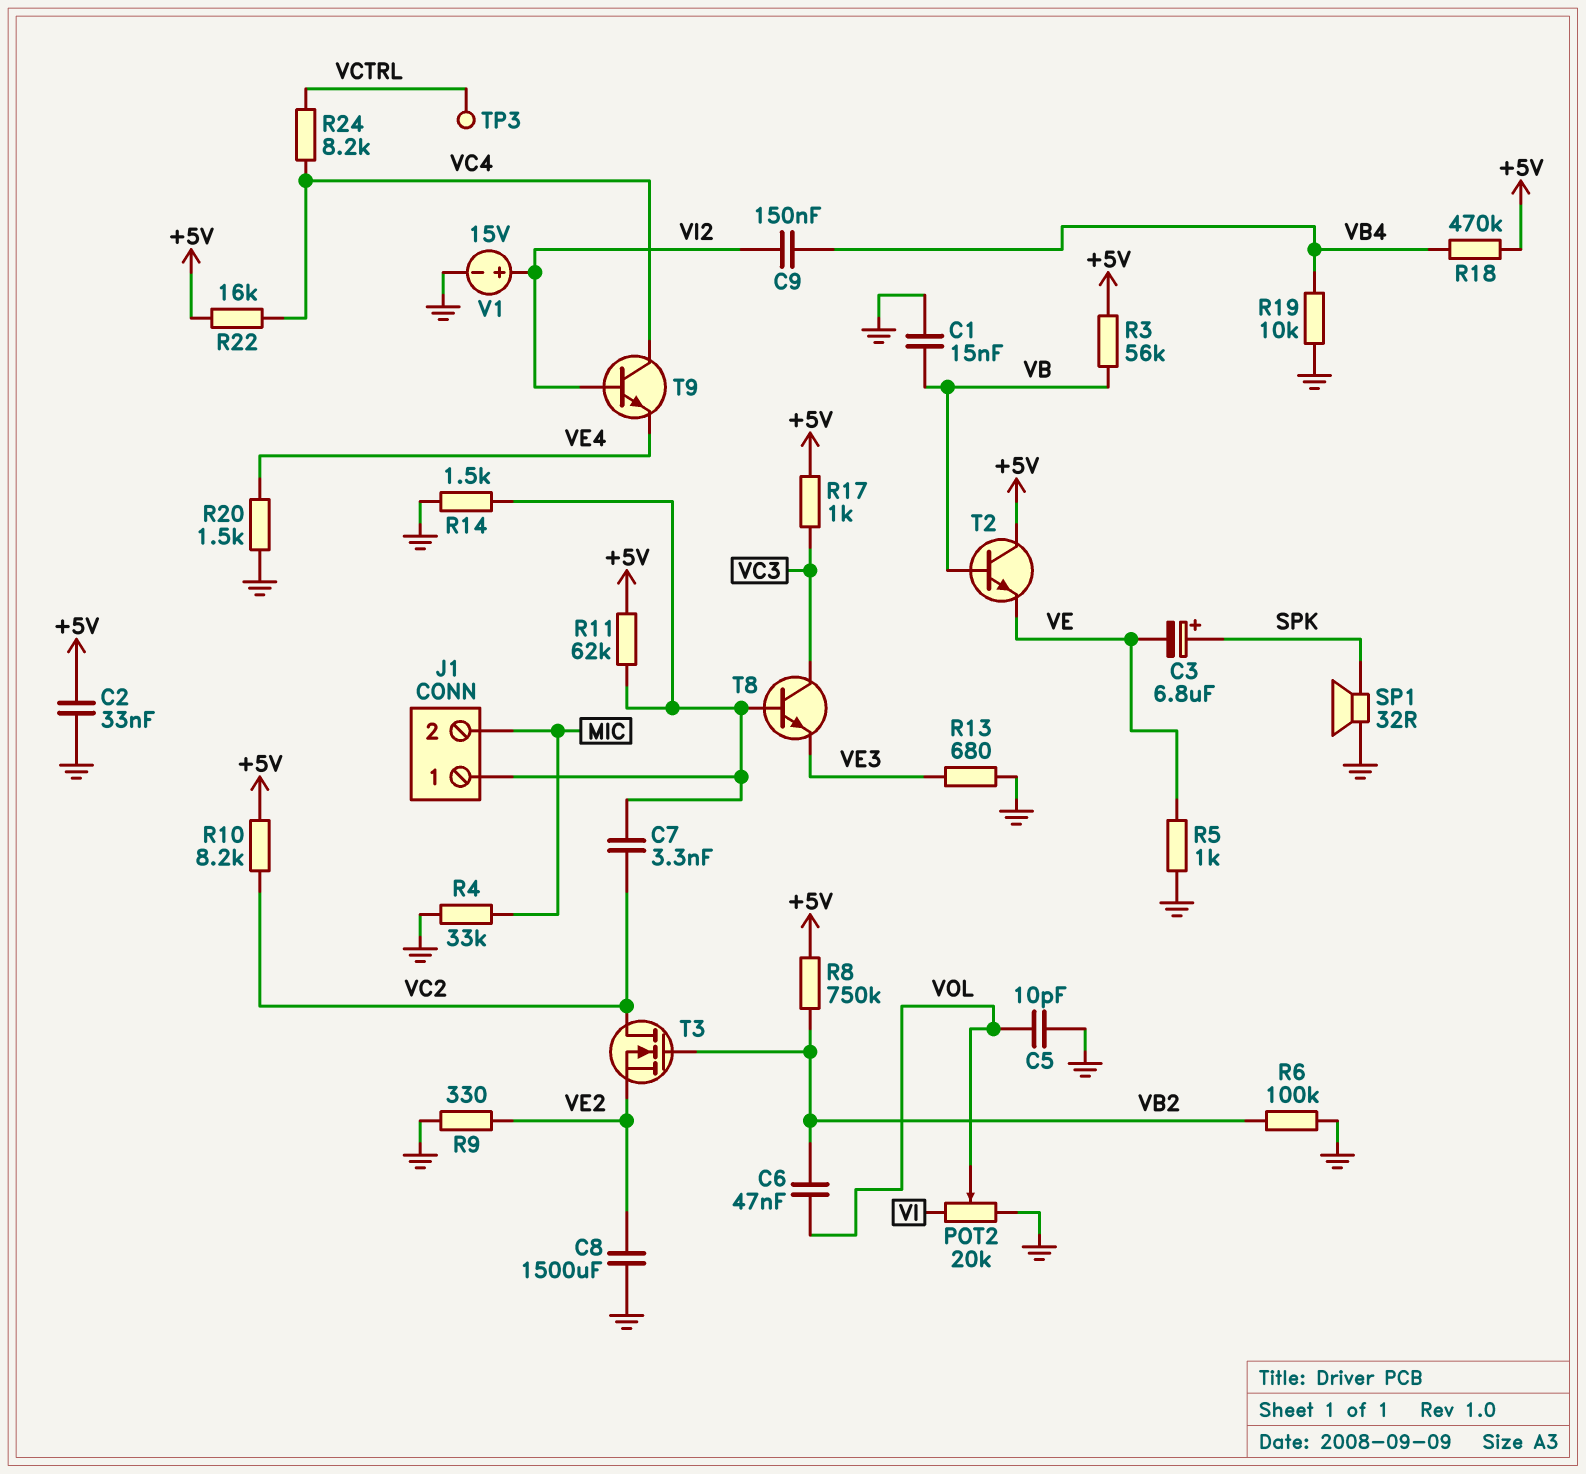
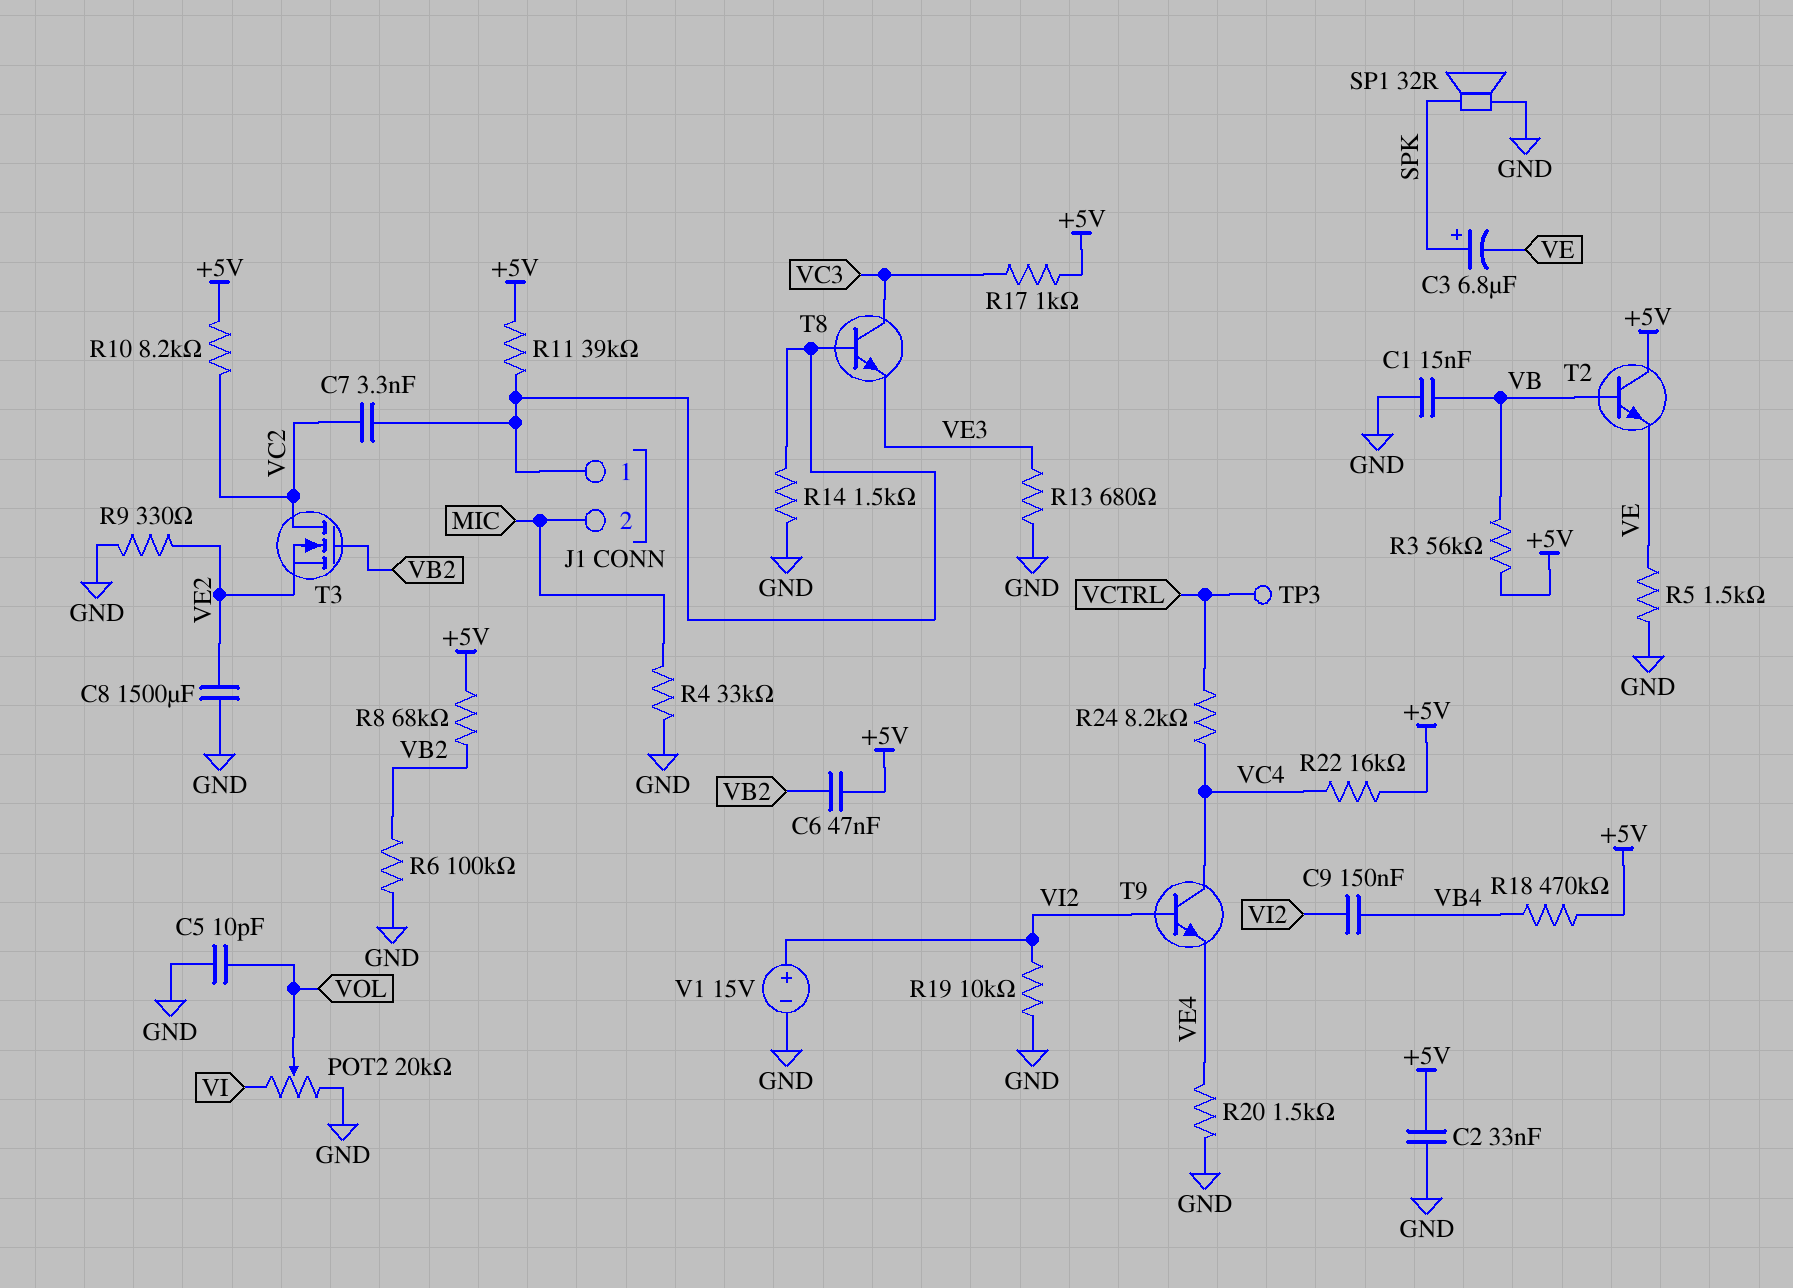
C6: 47nF (VB2, VOL) -> 47nF (+5V, VB2)
R5: 1k (GND, VE) -> 1.5k (GND, VE)
R8: 750k (+5V, VB2) -> 68k (+5V, VB2)
R11: 62k (+5V, J1/1) -> 39k (+5V, J1/1)
R19: 10k (GND, VB4) -> 10k (GND, VI2)

